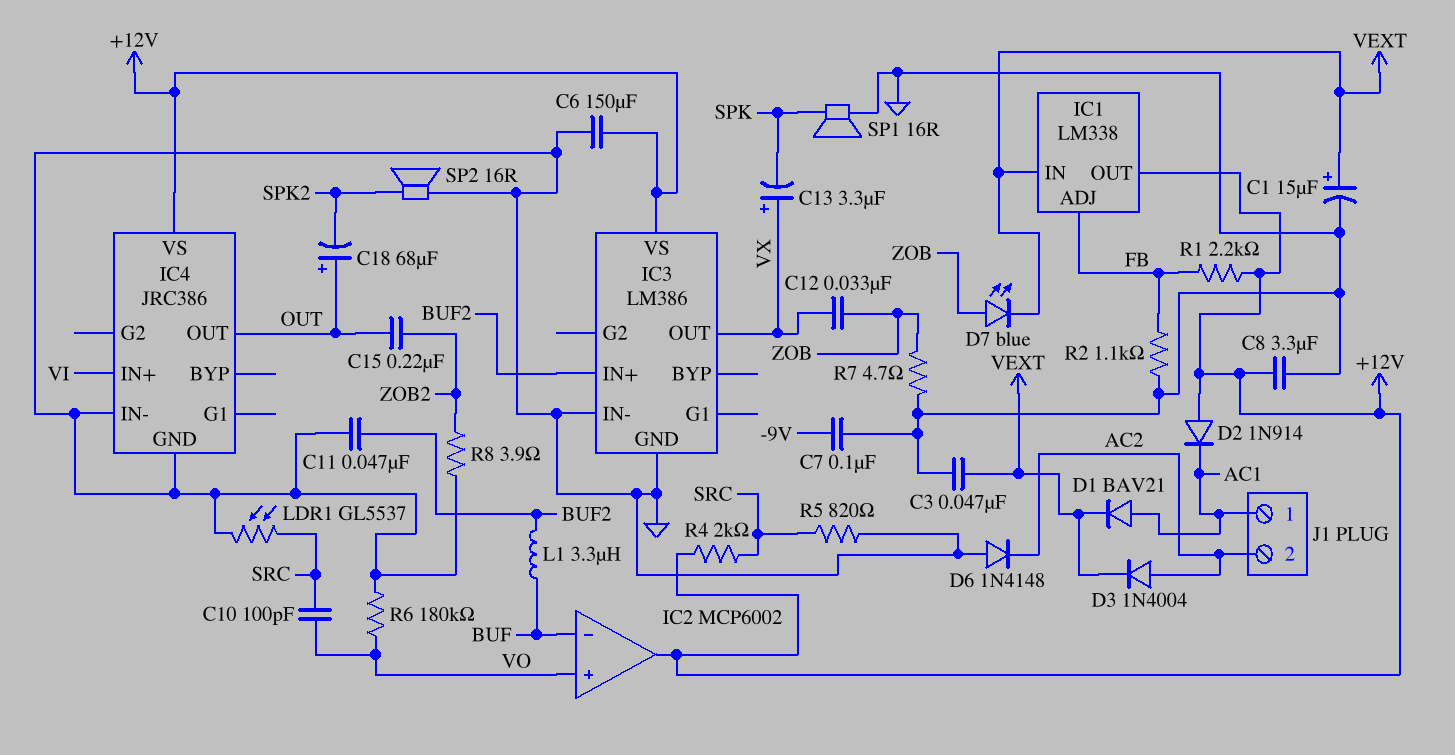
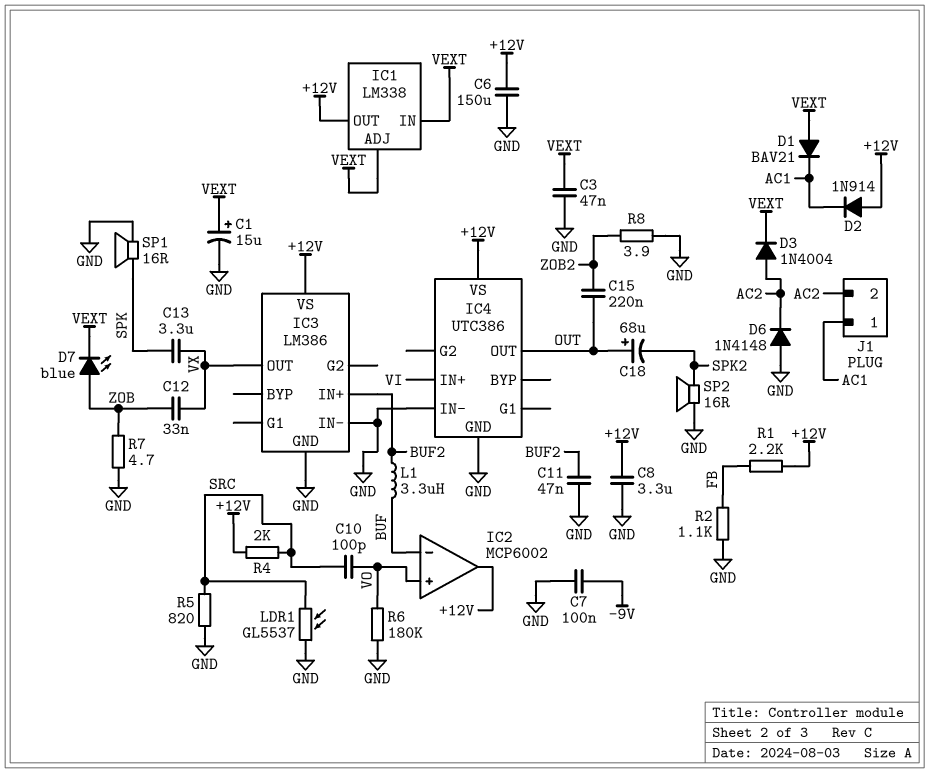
C13: 3.3uF (plus VX, minus SPK) -> 3.3uF (SPK, VX)
D1: diode BAV21 (A AC1, K VEXT) -> diode BAV21 (A VEXT, K AC1)
IC1 pin ADJ: FB -> VEXT
IC4: JRC386 -> UTC386

